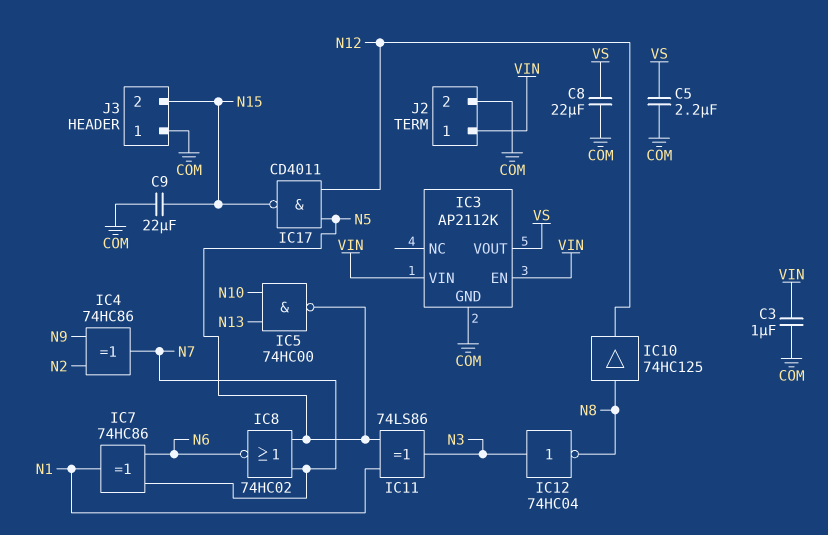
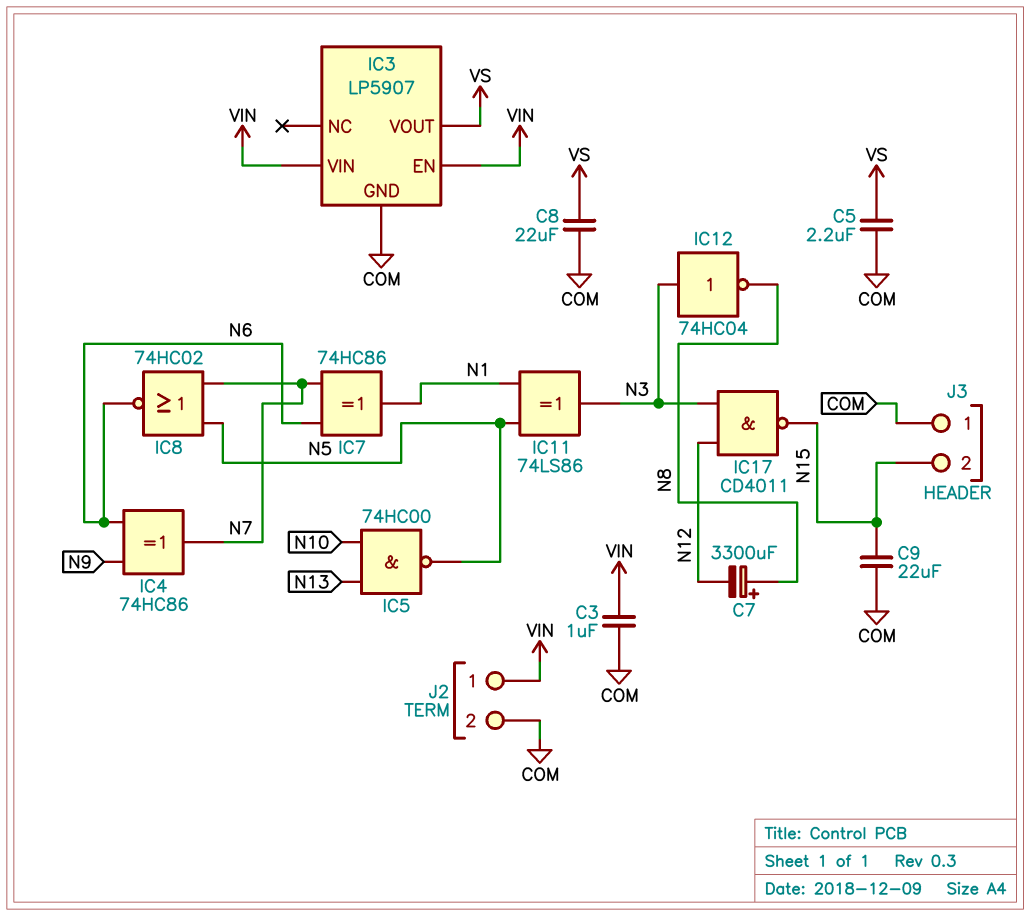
C7: none -> 3300uF (plus N8, minus N12)
IC3: AP2112K -> LP5907
IC4: XOR 74HC86 (in N2, in N9, out N7) -> XOR 74HC86 (in N6, in N9, out N7)
IC10: buffer 74HC125 (in N8, out N12) -> none
IC17: NAND CD4011 (in N5, in N12, out N15) -> NAND CD4011 (in N3, in N12, out N15)

